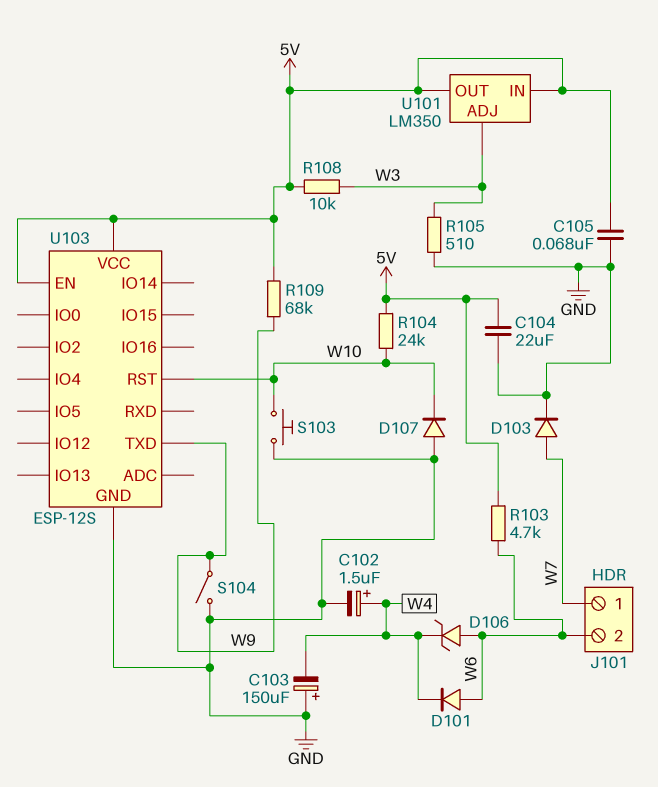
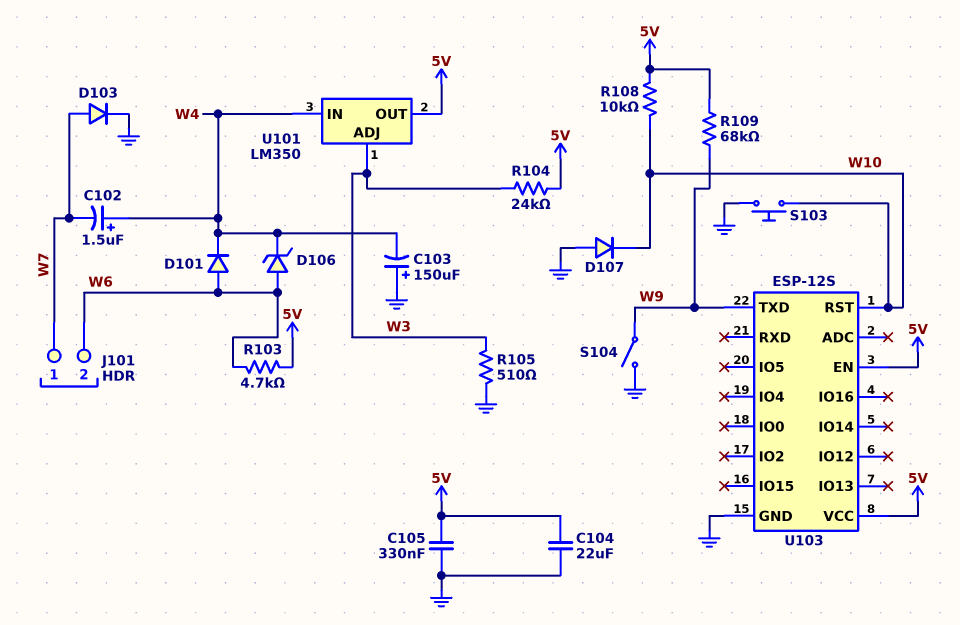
C102: 1.5uF (plus W4, minus GND) -> 1.5uF (plus W4, minus W7)
C105: 68nF (5V, GND) -> 330nF (5V, GND)
R104: 24k (5V, W10) -> 24k (5V, W3)
R108: 10k (5V, W3) -> 10k (5V, W10)
U101 pin IN: 5V -> W4

